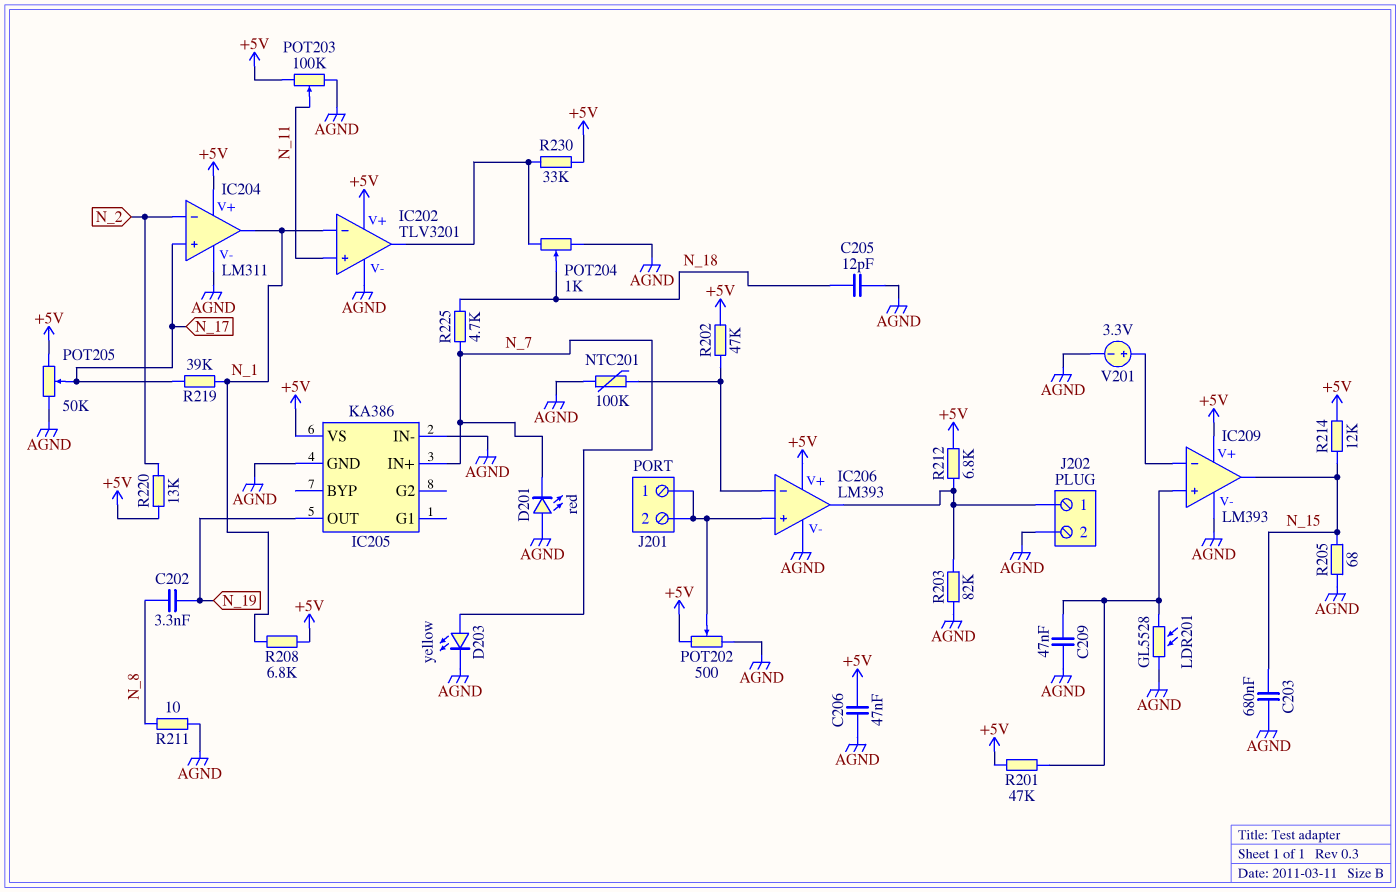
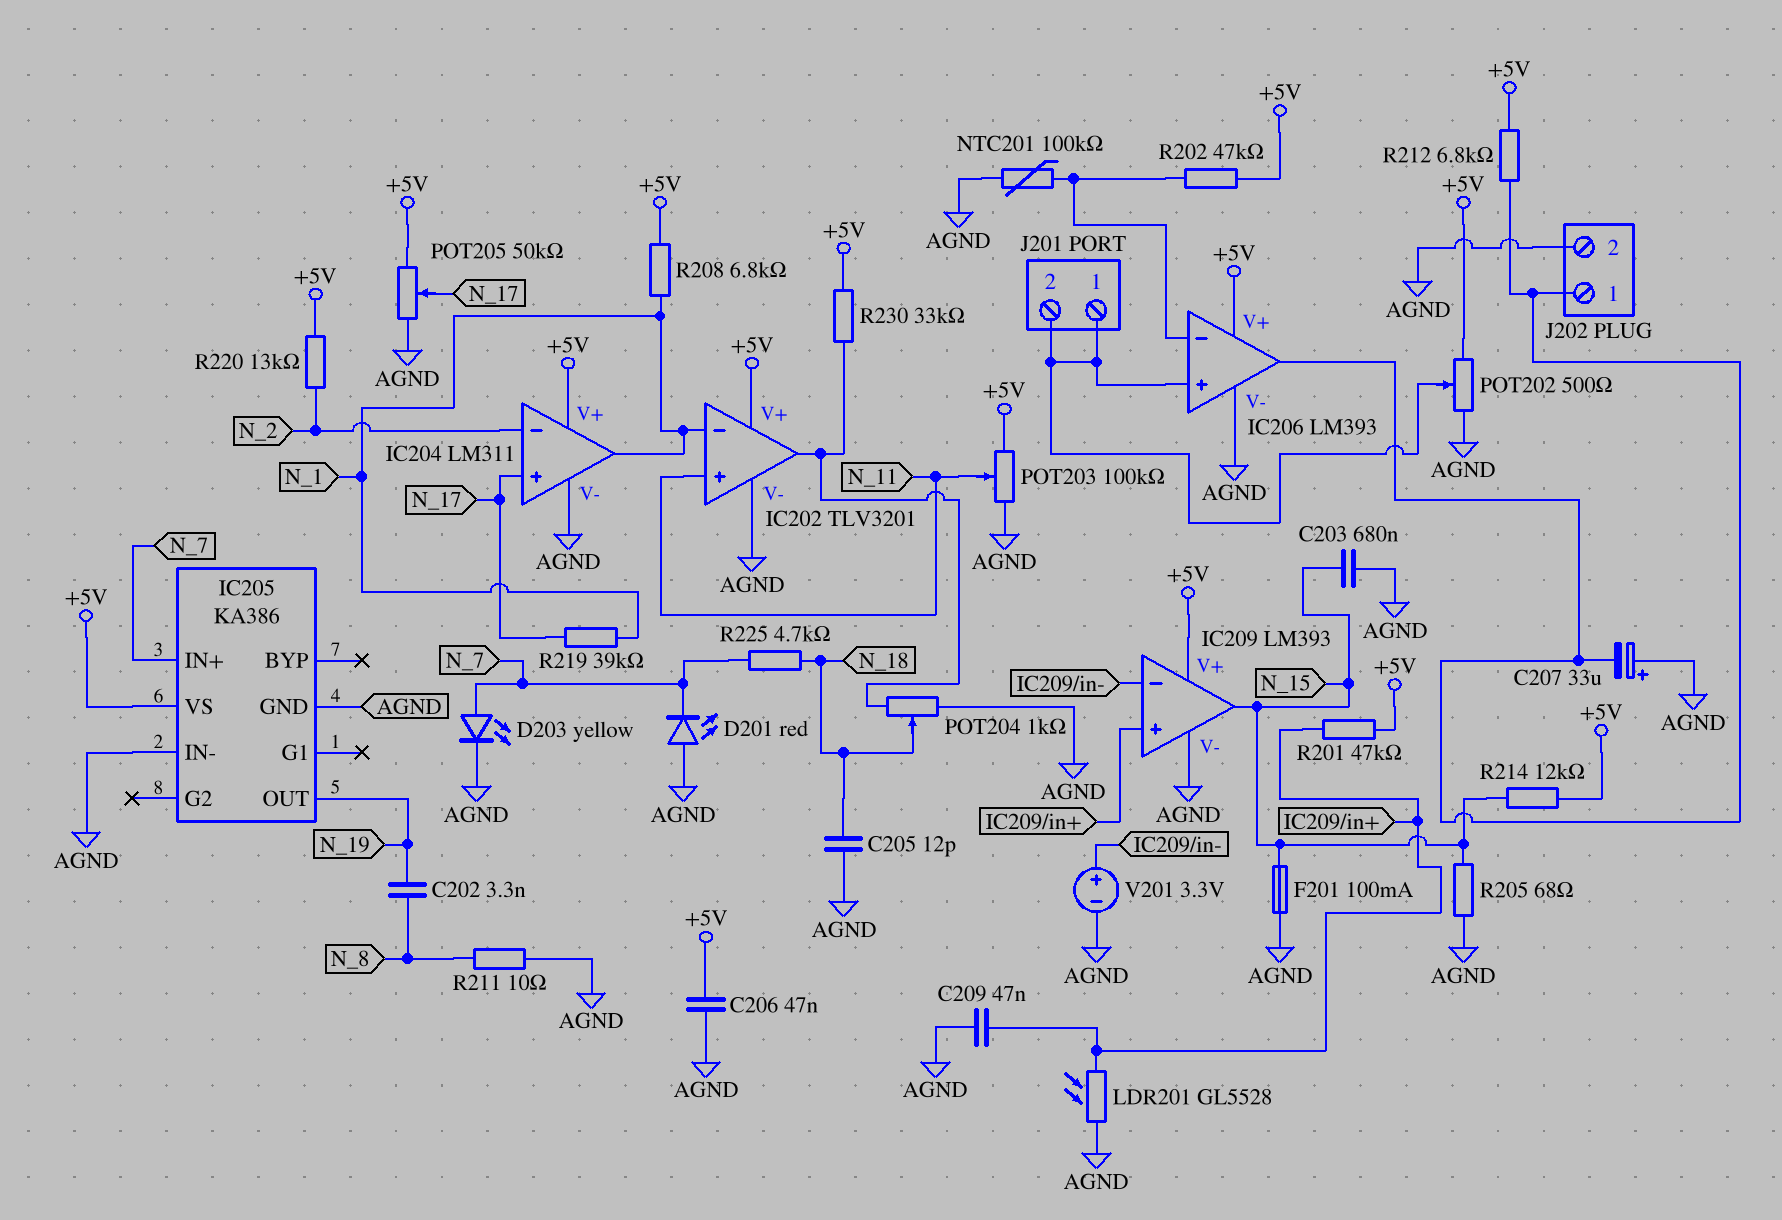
C207: none -> 33uF (plus AGND, minus IC206/out)
F201: none -> 100mA (AGND, N_15)
R203: 82k (AGND, IC206/out) -> none

